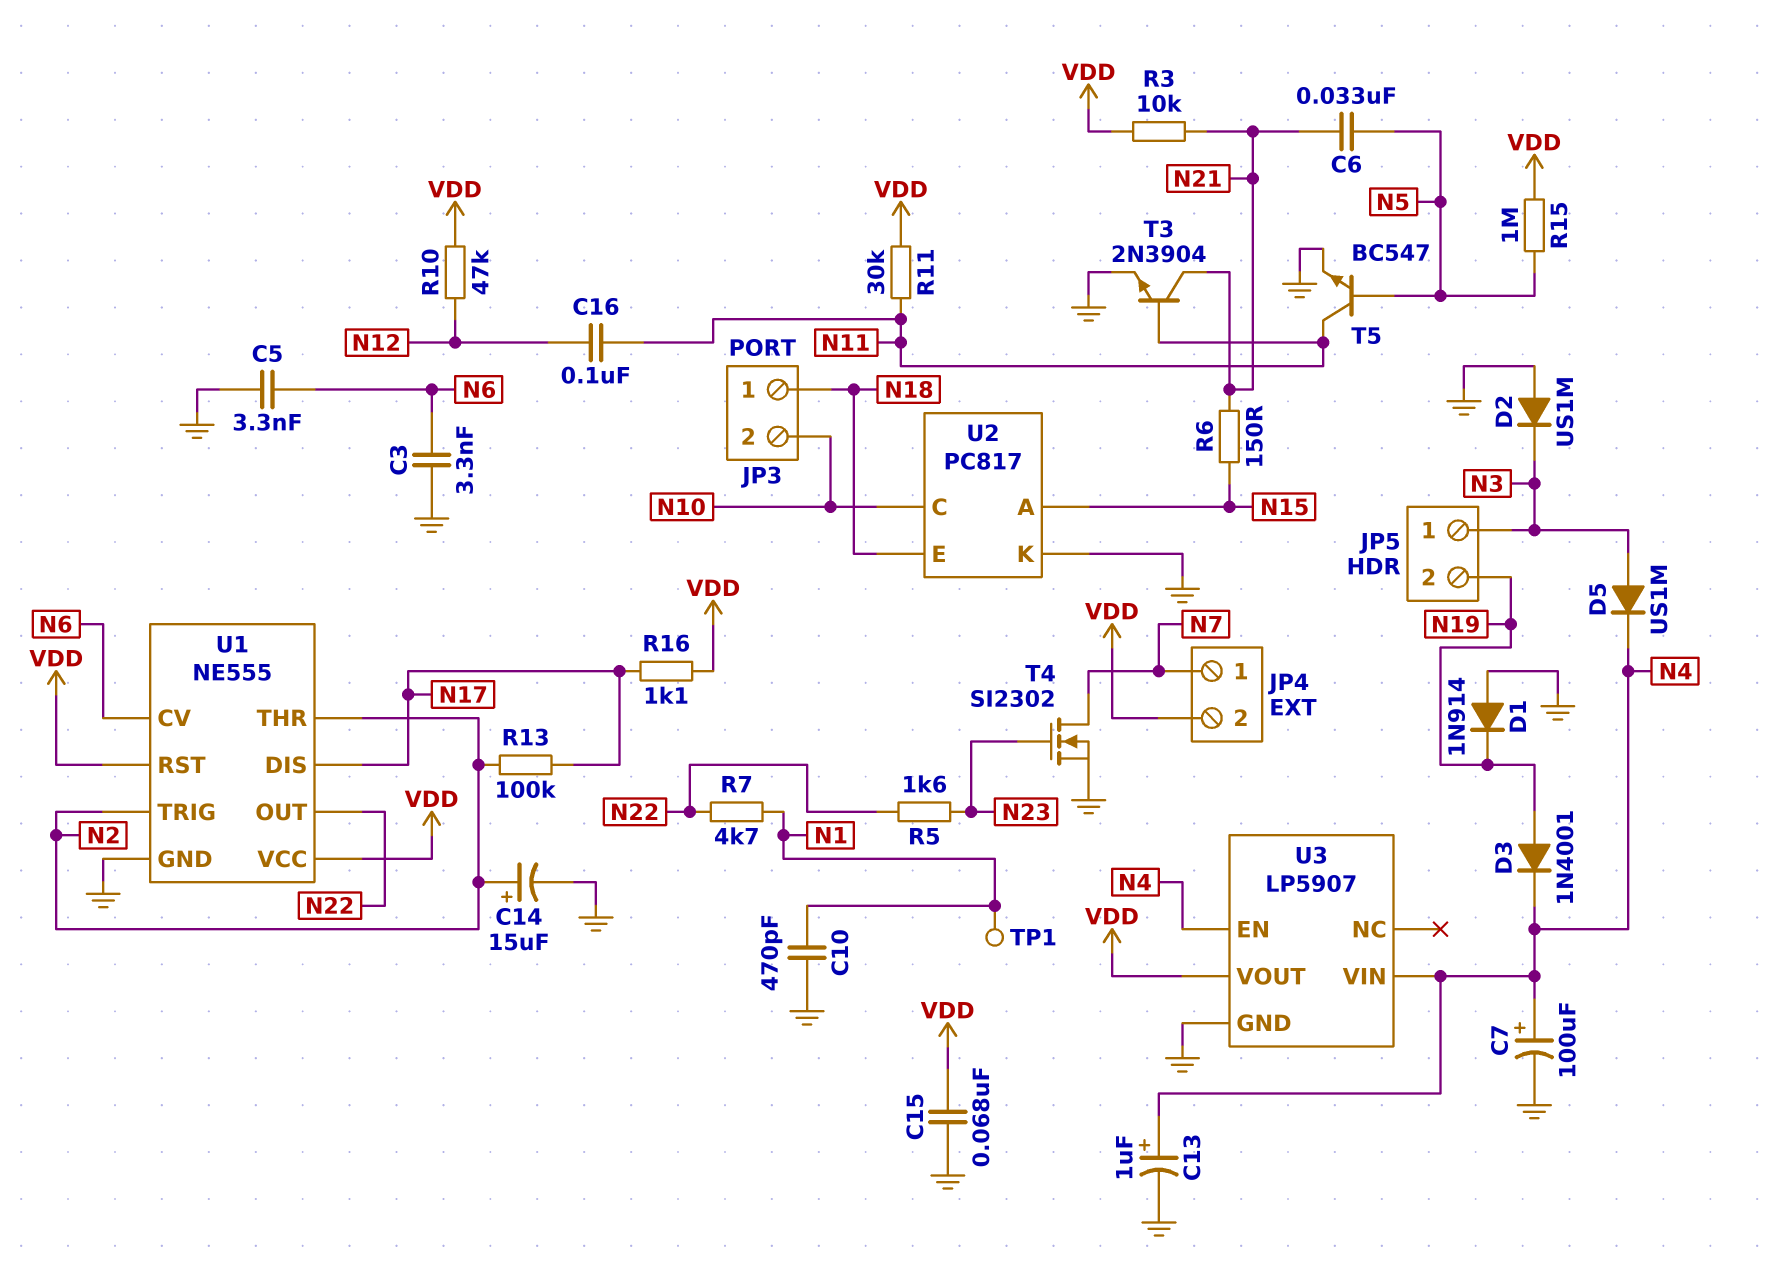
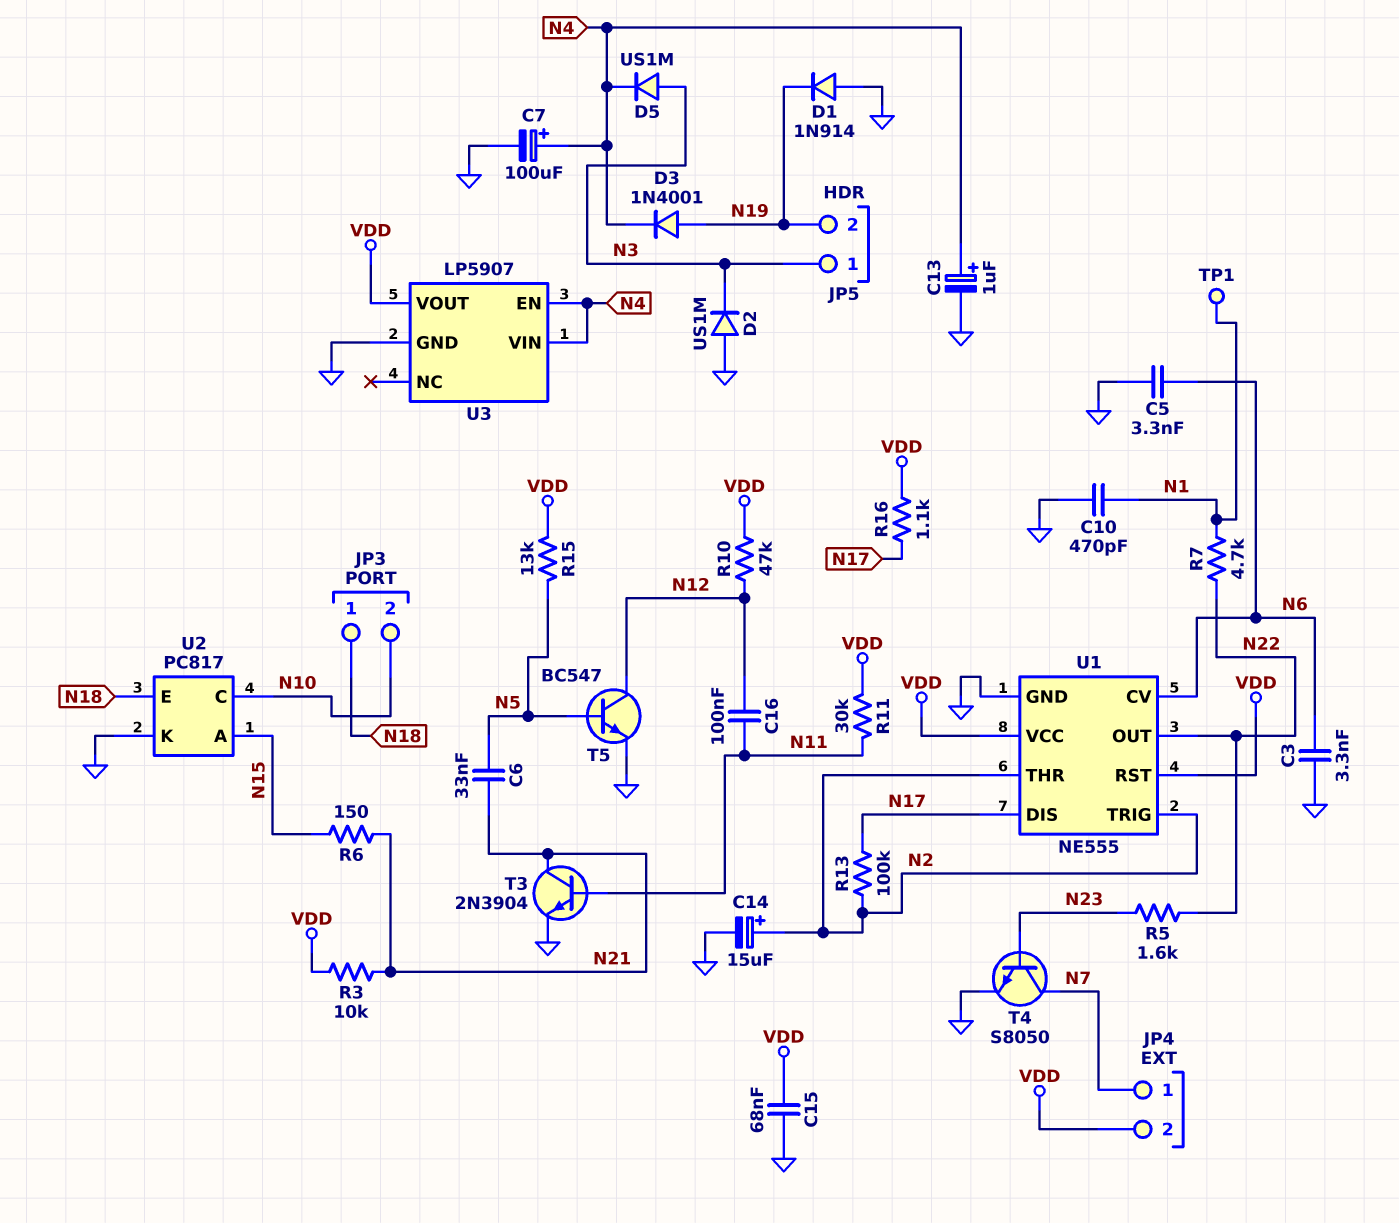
R15: 1M (N5, VDD) -> 13k (N5, VDD)
T4: NMOS SI2302 (G N23, D N7, S GND) -> NPN S8050 (B N23, C N7, E GND)
T5: NPN BC547 (B N5, C N11, E GND) -> NPN BC547 (B N5, C N12, E GND)

